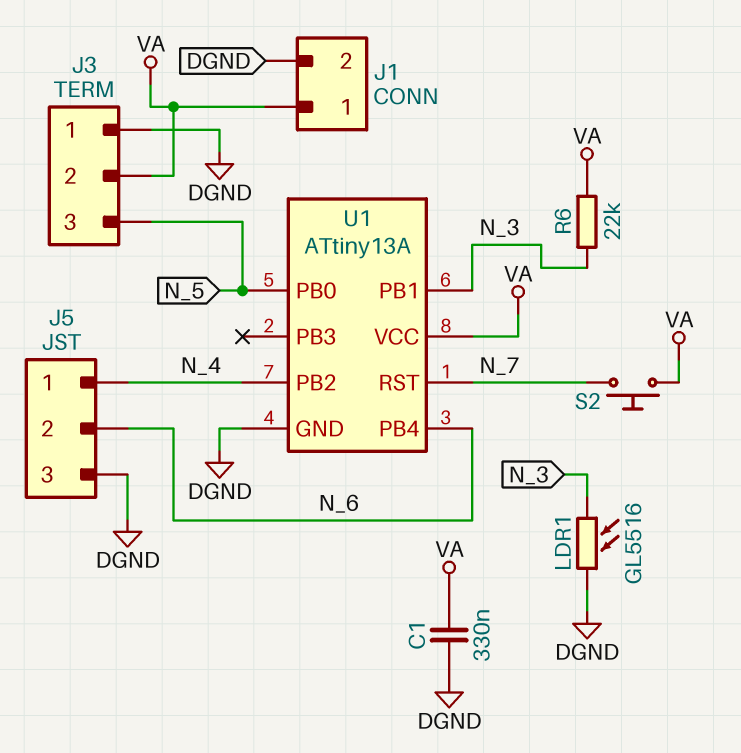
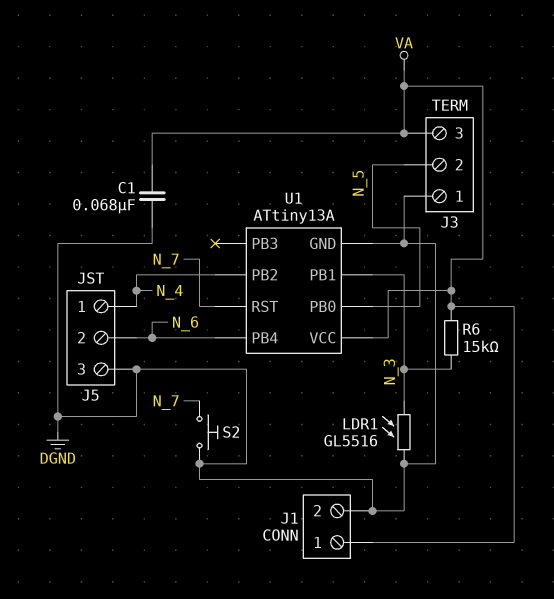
C1: 330nF (DGND, VA) -> 68nF (DGND, VA)
J3 pin 2: VA -> N_5
J3 pin 3: N_5 -> VA
R6: 22k (N_3, VA) -> 15k (N_3, VA)
S2: button (N_7, VA) -> button (DGND, N_7)

